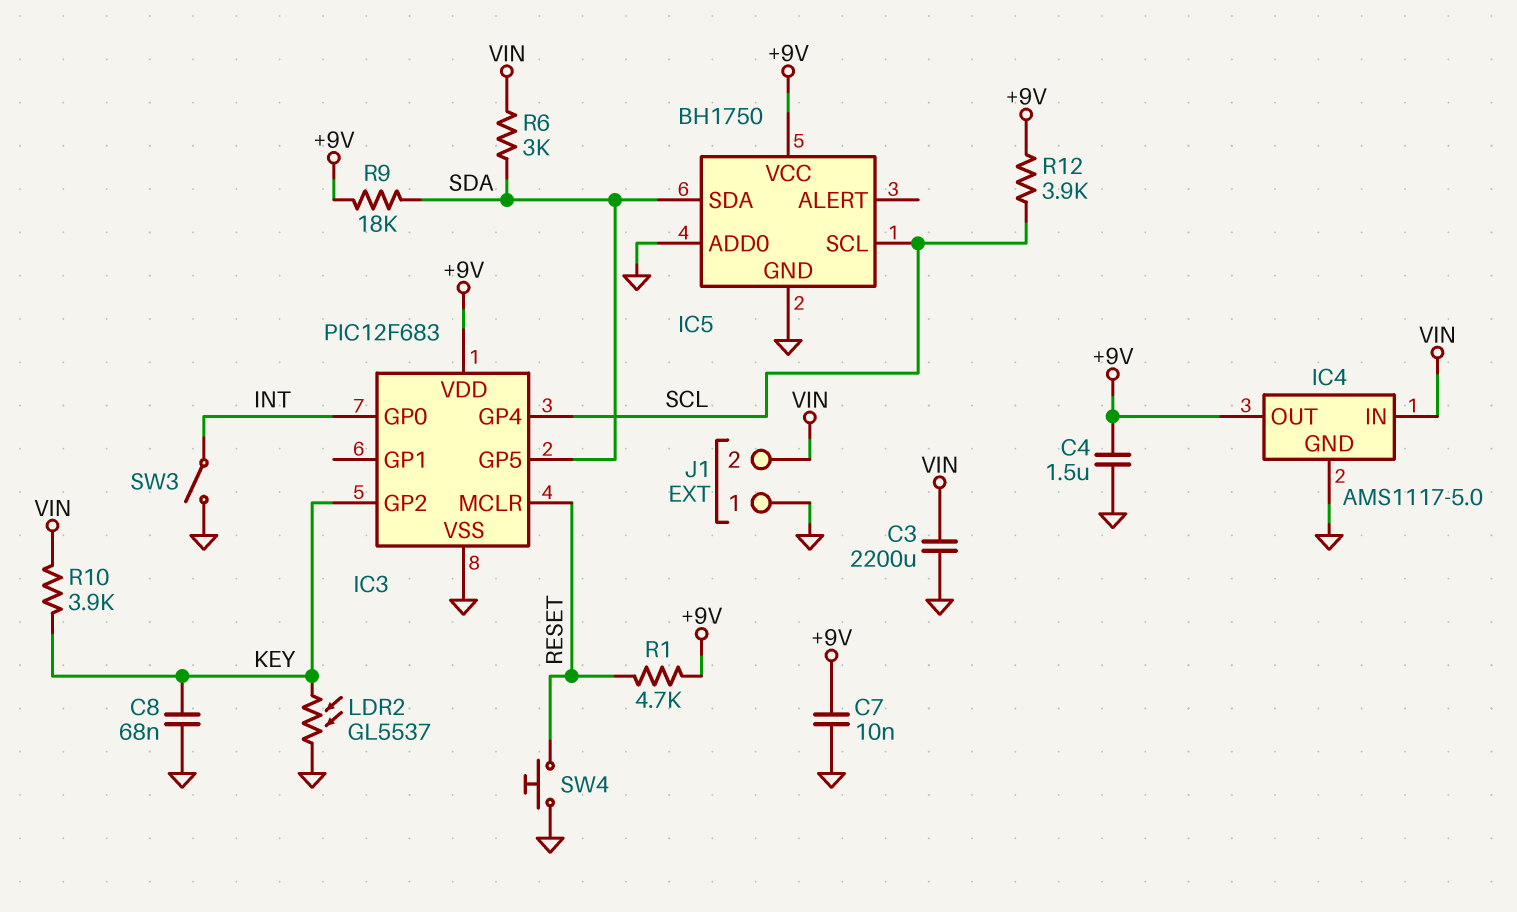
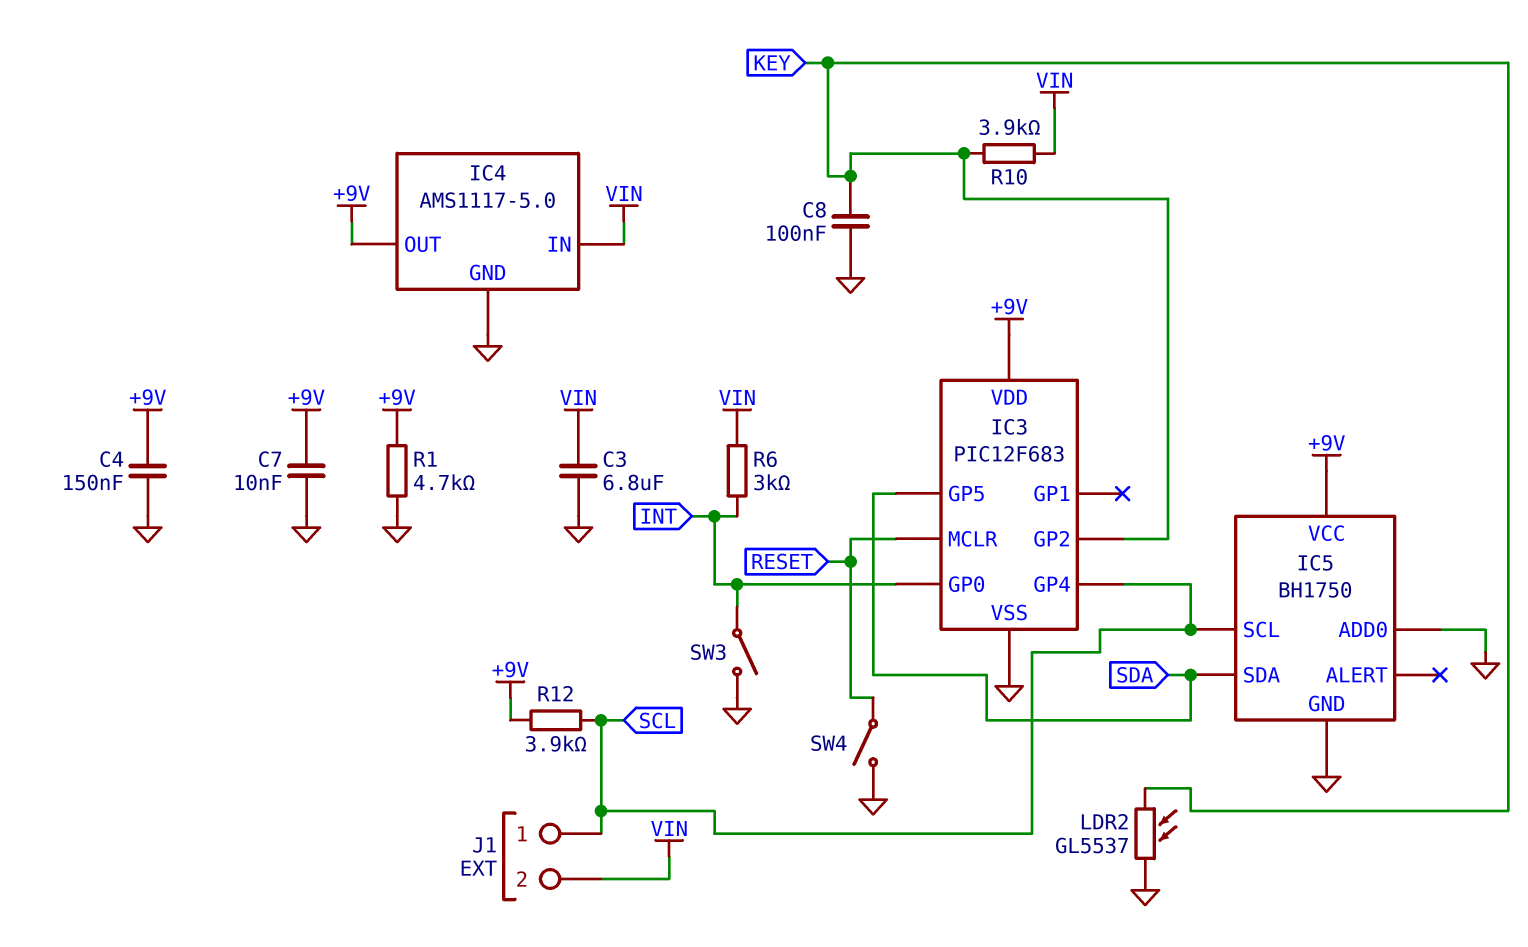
C3: 2200uF (GND, VIN) -> 6.8uF (GND, VIN)
C4: 1.5uF (+9V, GND) -> 150nF (+9V, GND)
C8: 68nF (GND, KEY) -> 100nF (GND, KEY)
J1 pin 1: GND -> SCL
R1: 4.7k (+9V, RESET) -> 4.7k (+9V, GND)
R6: 3k (SDA, VIN) -> 3k (INT, VIN)
R9: 18k (+9V, SDA) -> none
SW4: button (GND, RESET) -> switch (GND, RESET)

